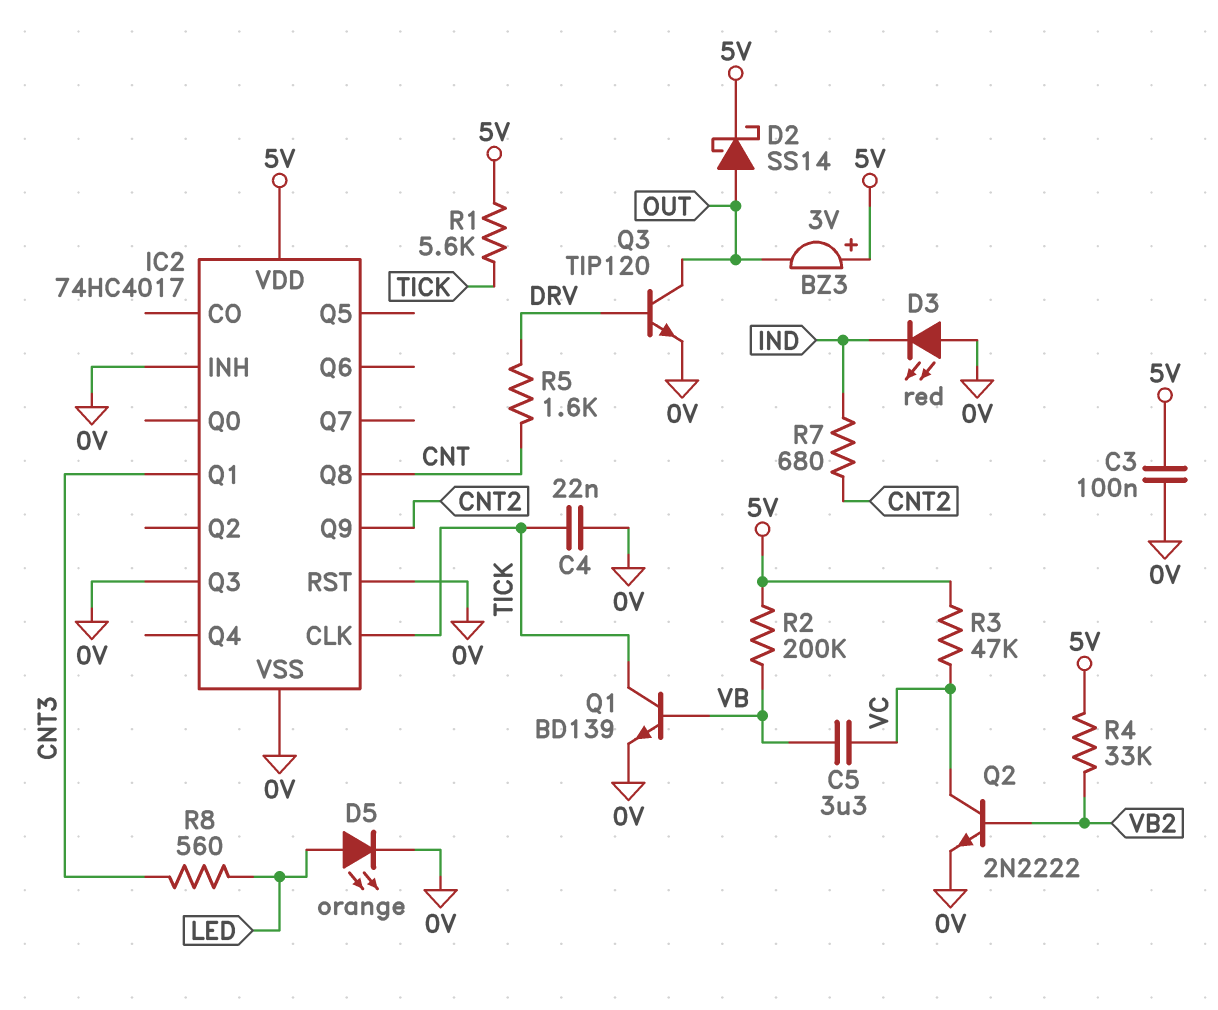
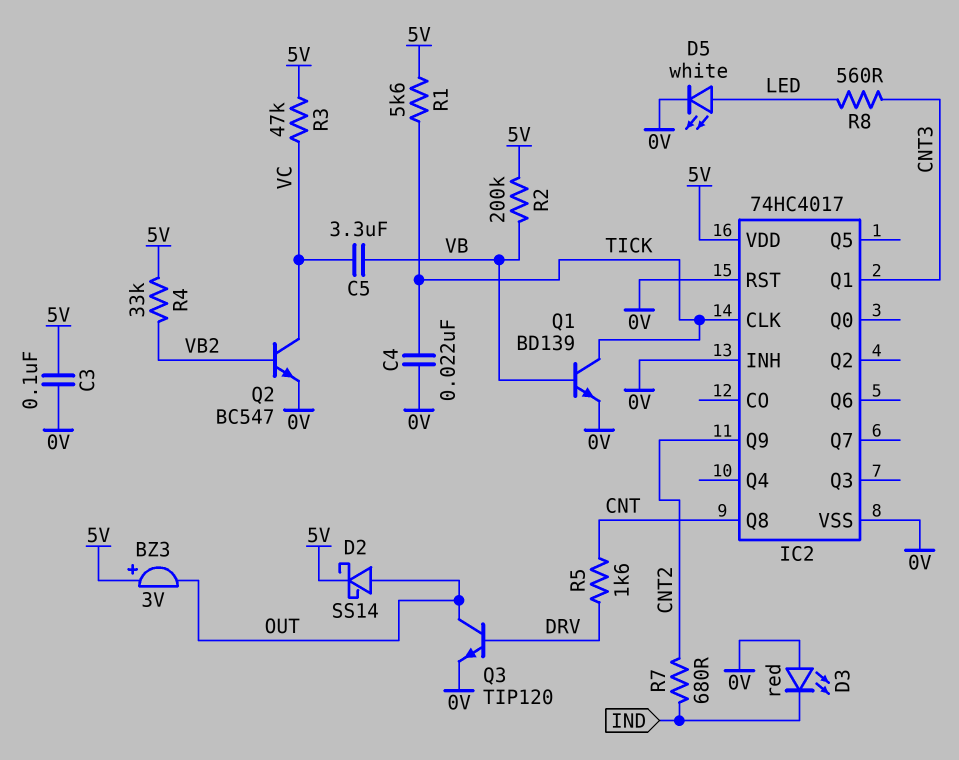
D5: LED orange (A LED, K 0V) -> LED white (A LED, K 0V)
IC2 pin Q3: 0V -> none
Q2: NPN 2N2222 (B VB2, C VC, E 0V) -> NPN BC547 (B VB2, C VC, E 0V)

